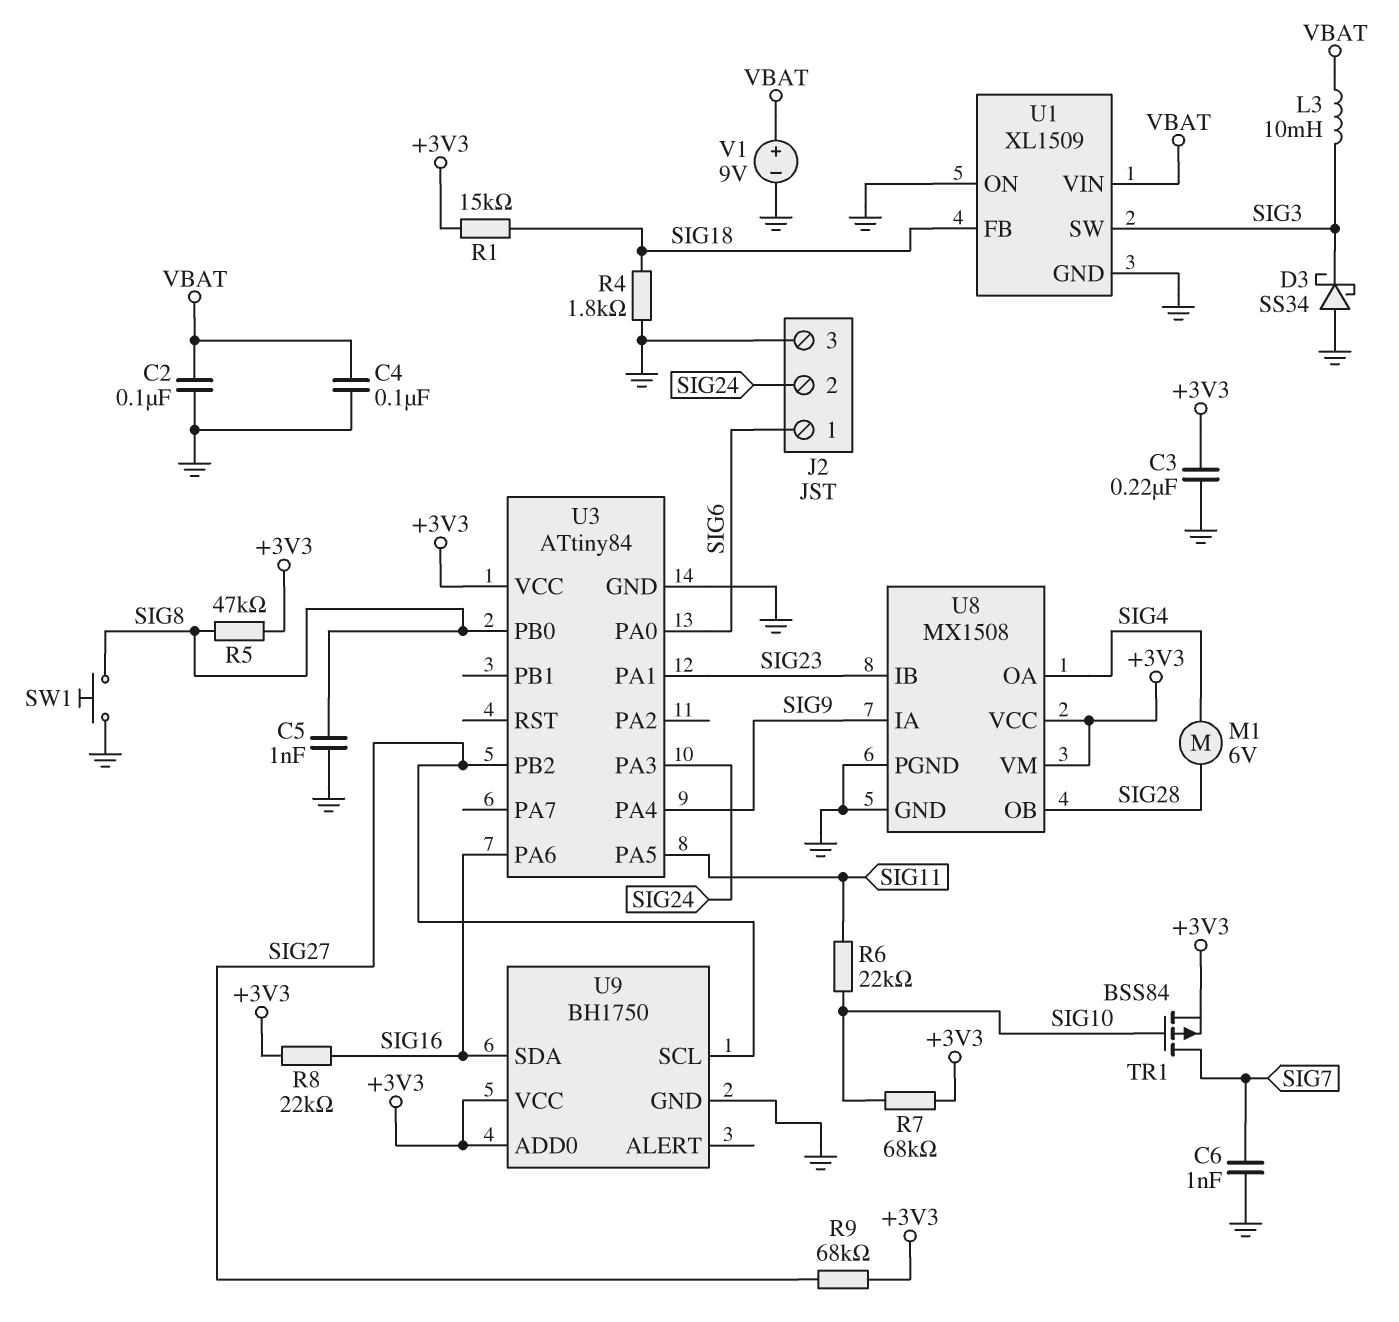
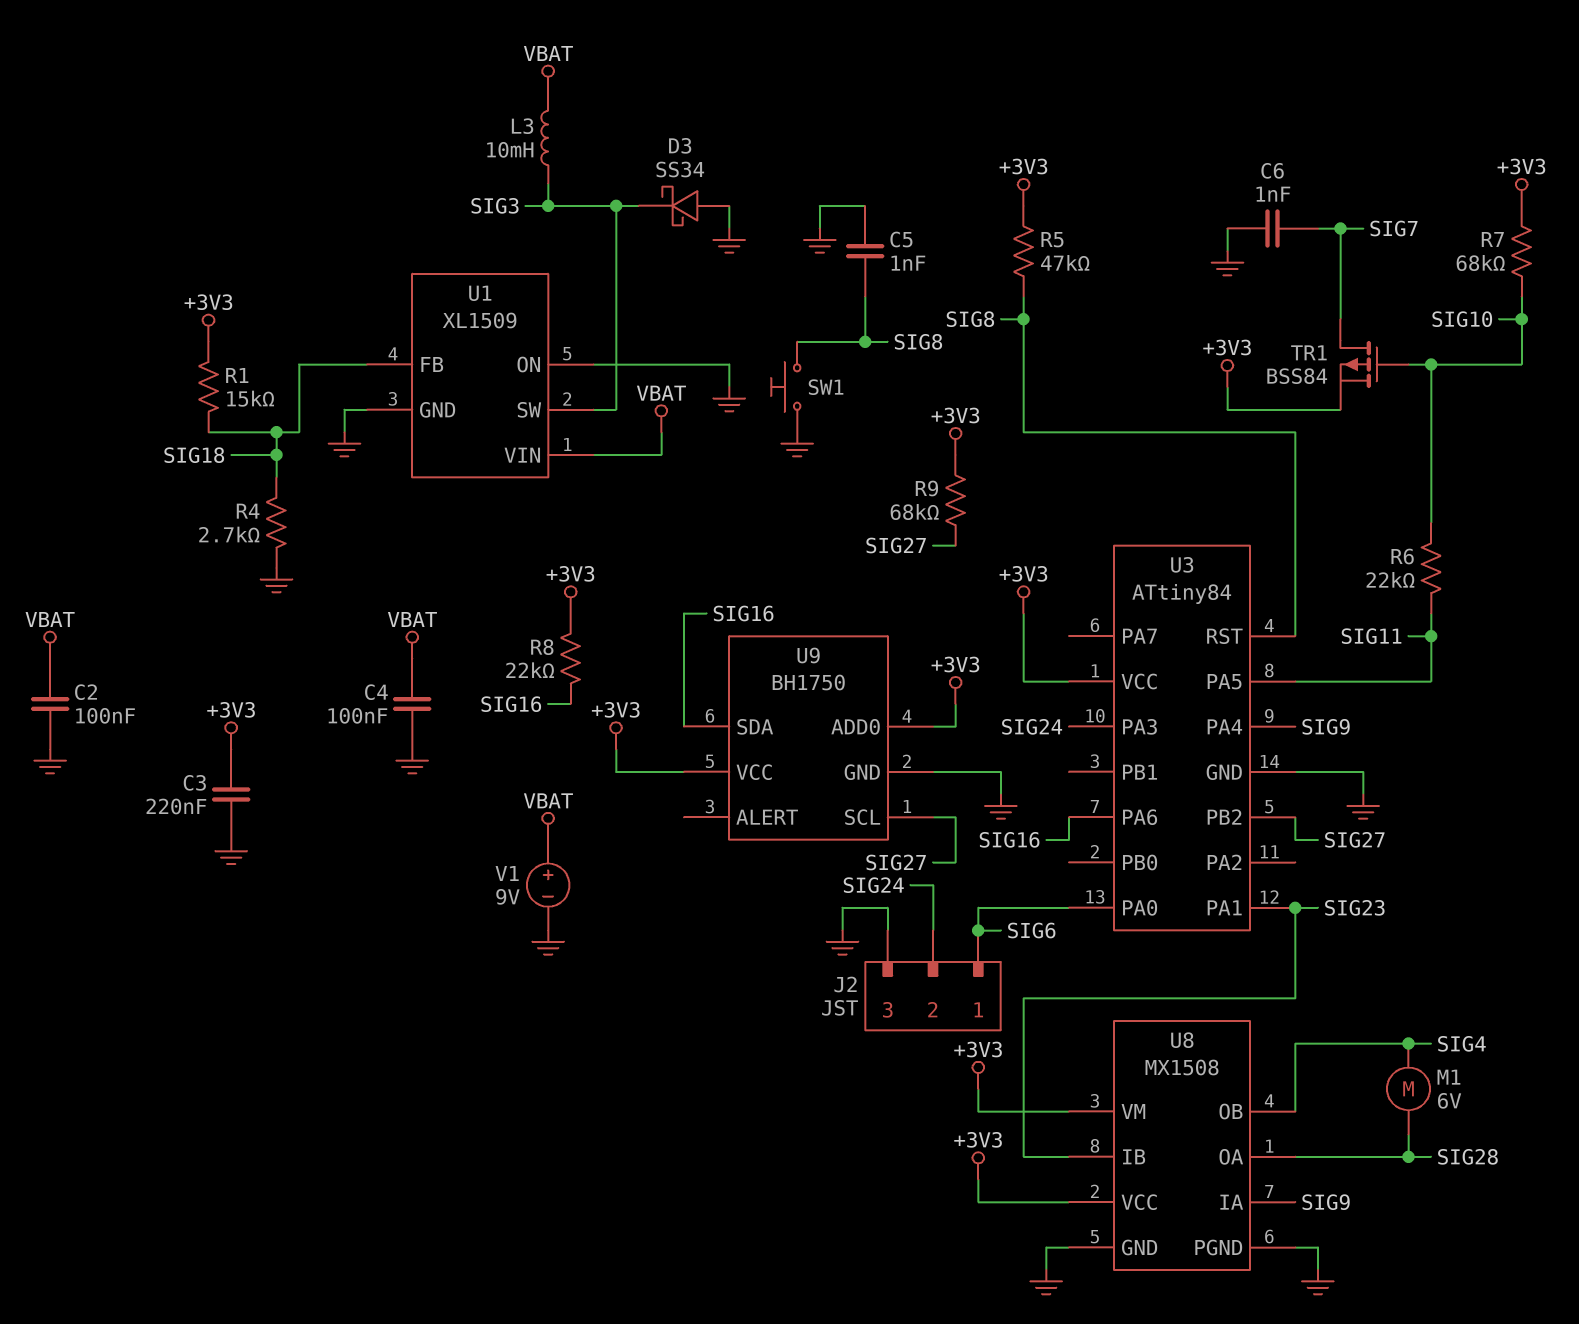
R4: 1.8k (GND, SIG18) -> 2.7k (GND, SIG18)
U3 pin PB0: SIG8 -> none
U3 pin RST: none -> SIG8
U8 pin OA: SIG4 -> SIG28
U8 pin OB: SIG28 -> SIG4

